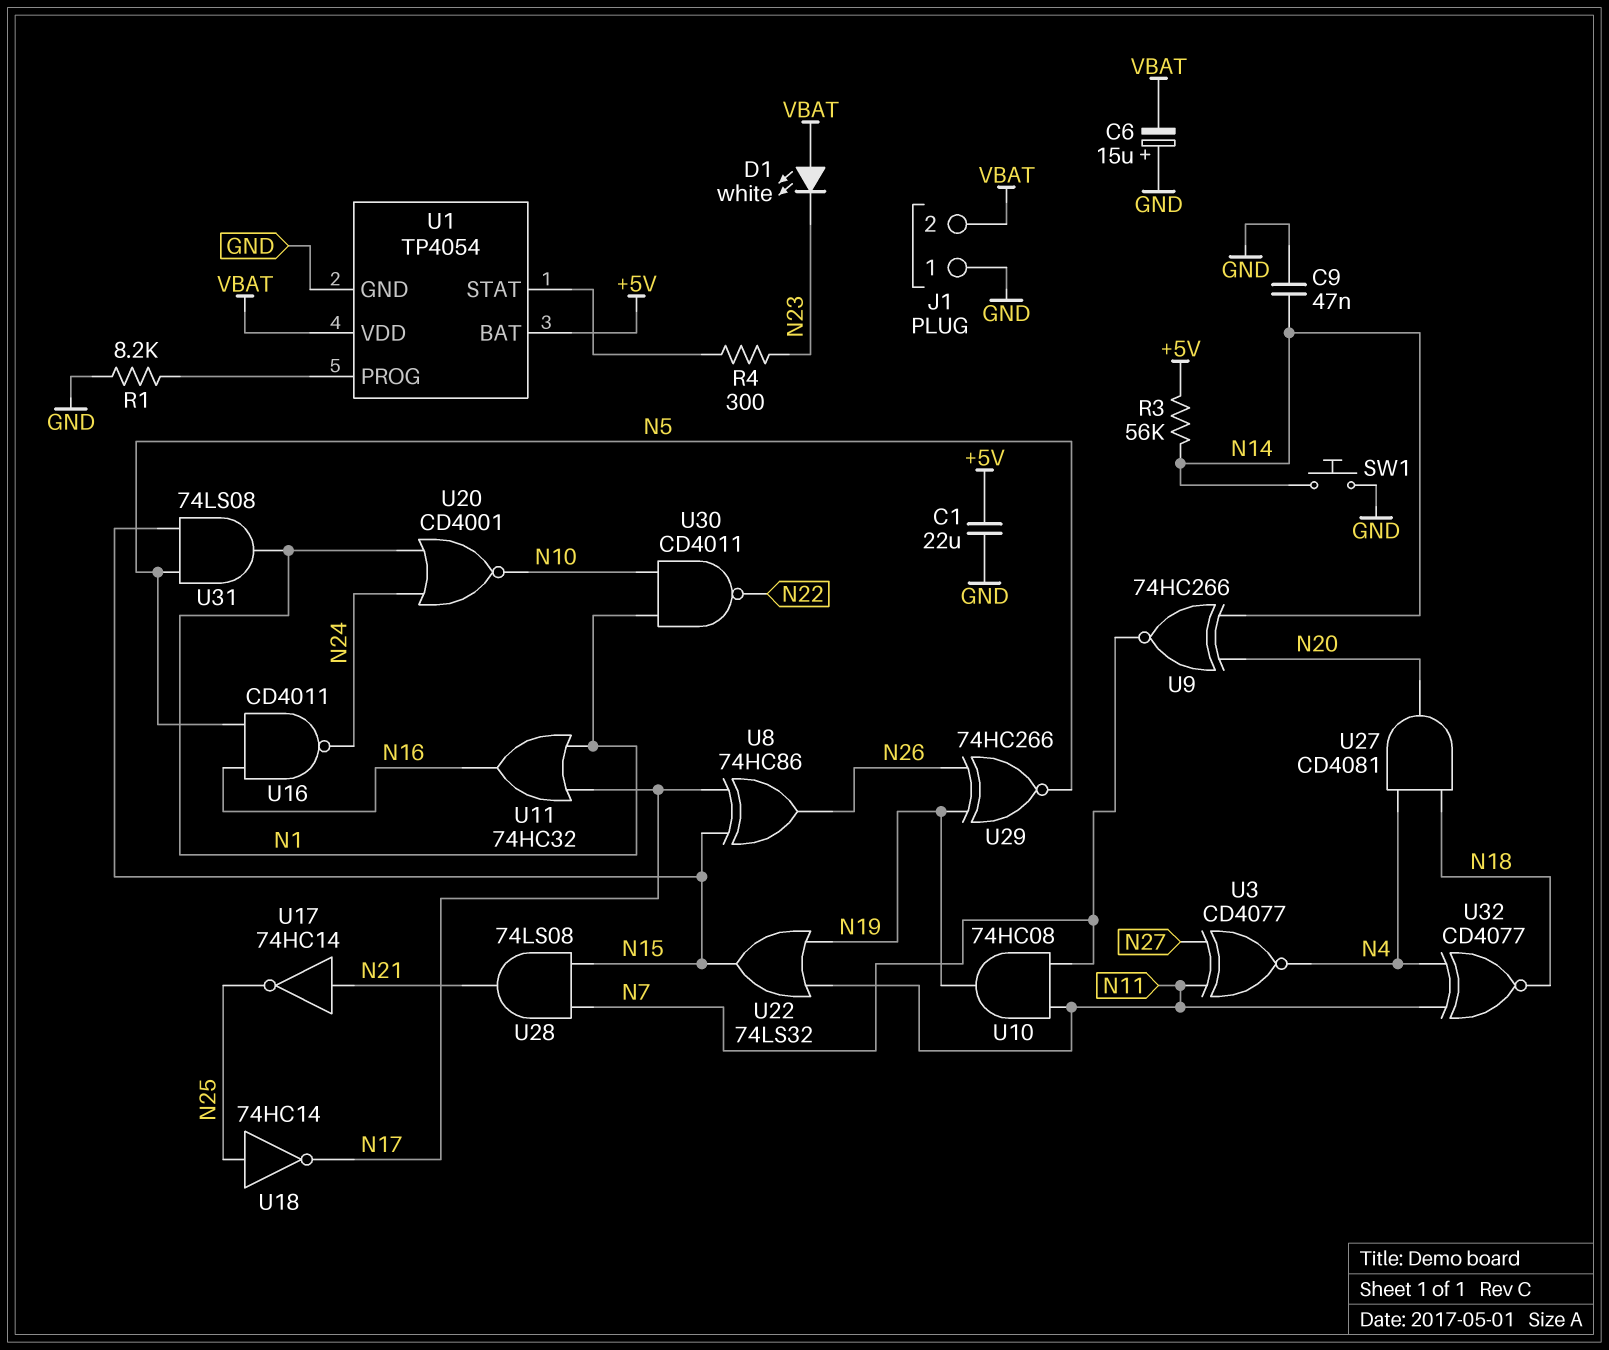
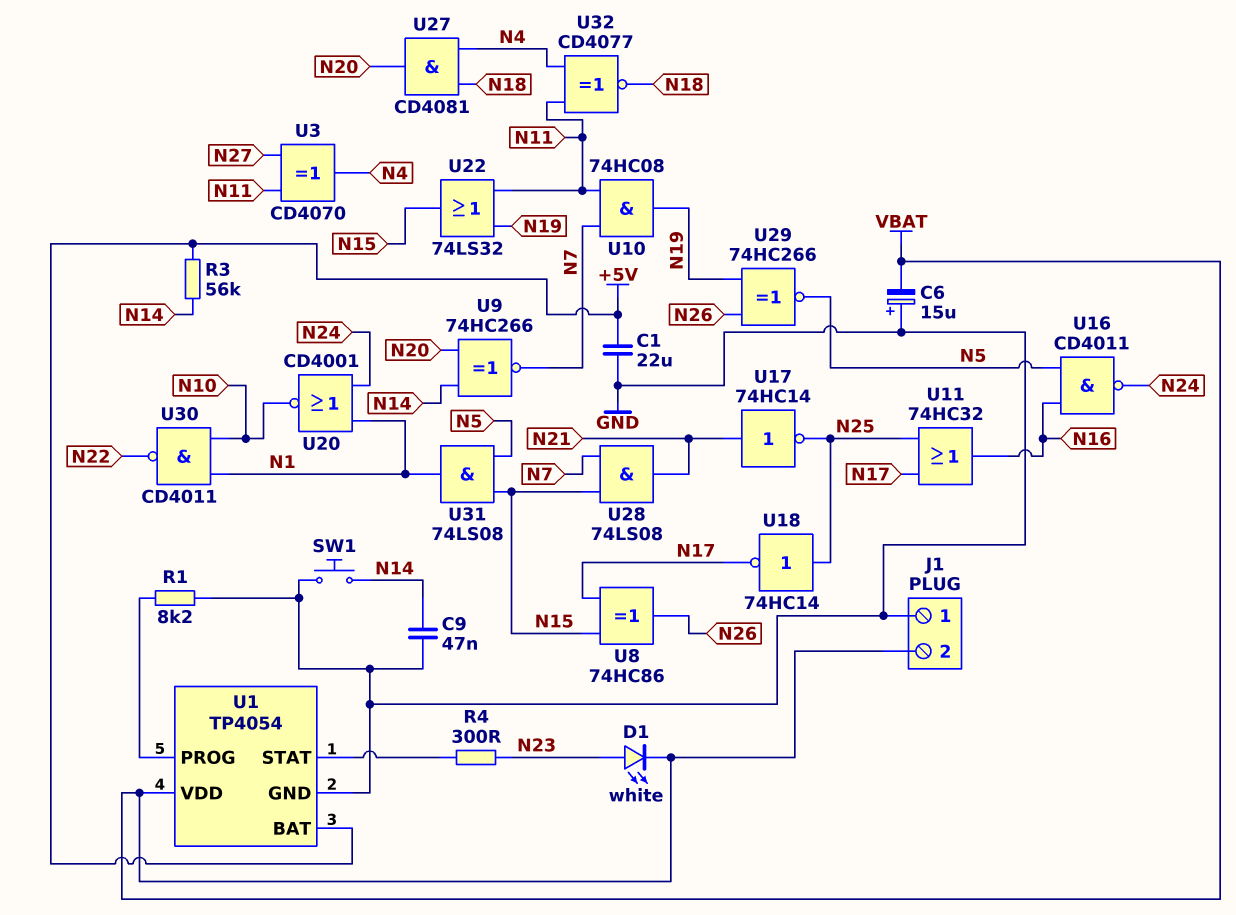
D1: LED white (A VBAT, K N23) -> LED white (A N23, K VBAT)
U3: XNOR CD4077 (in N11, in N27, out N4) -> XOR CD4070 (in N11, in N27, out N4)
U11: OR 74HC32 (in N1, in N17, out N16) -> OR 74HC32 (in N17, in N25, out N16)

